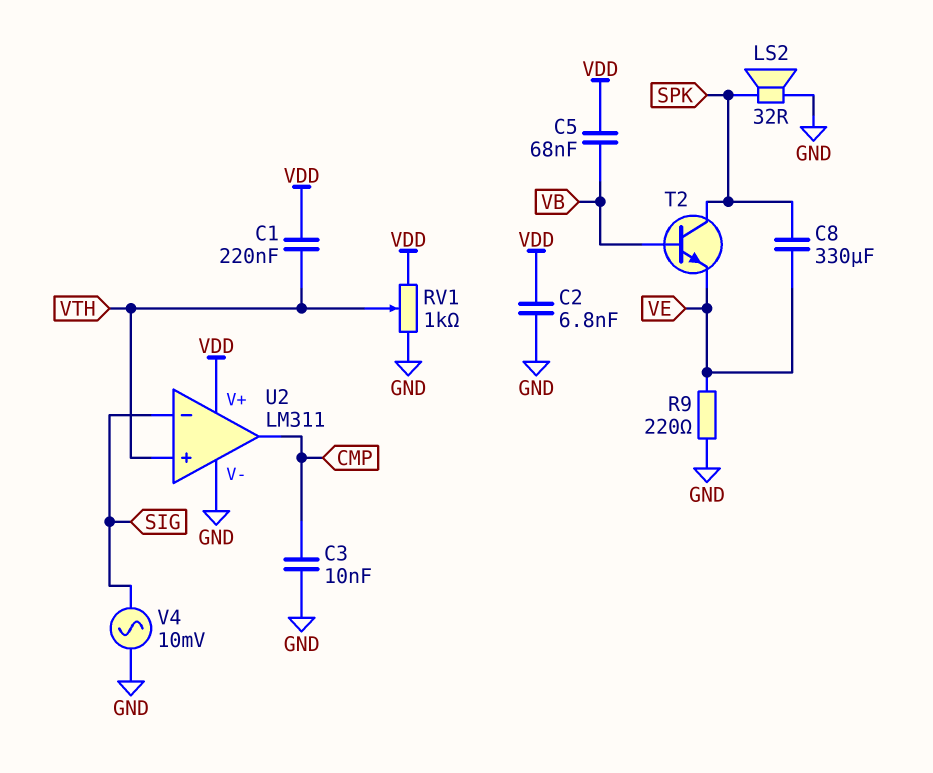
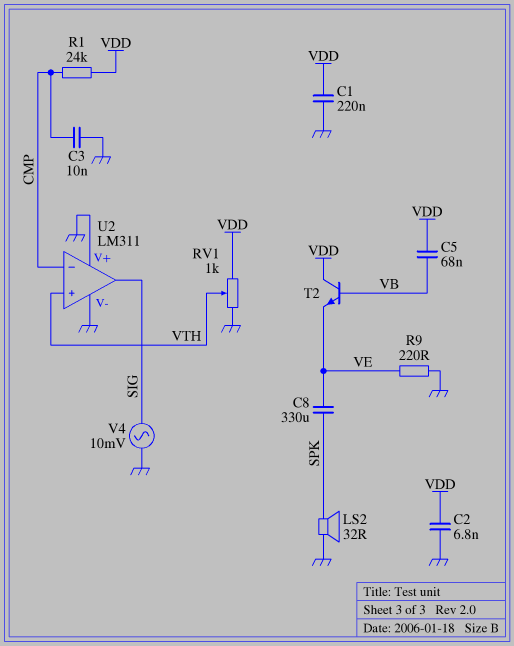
C1: 220nF (VDD, VTH) -> 220nF (GND, VDD)
R1: none -> 24k (CMP, VDD)
T2: NPN (B VB, C SPK, E VE) -> NPN (B VB, C VDD, E VE)
U2 pin V+: VDD -> GND
U2 pin in-: SIG -> CMP
U2 pin out: CMP -> SIG

